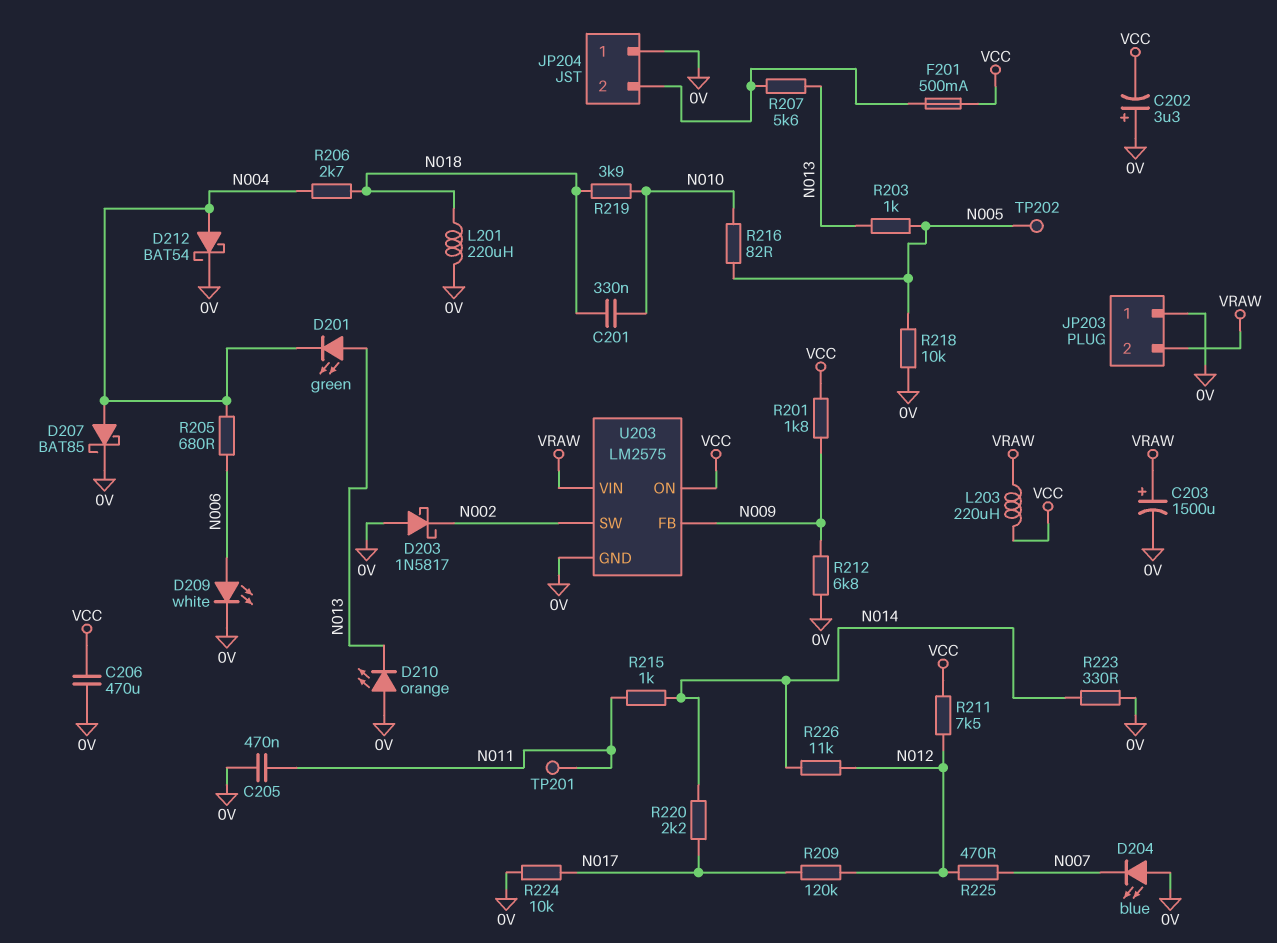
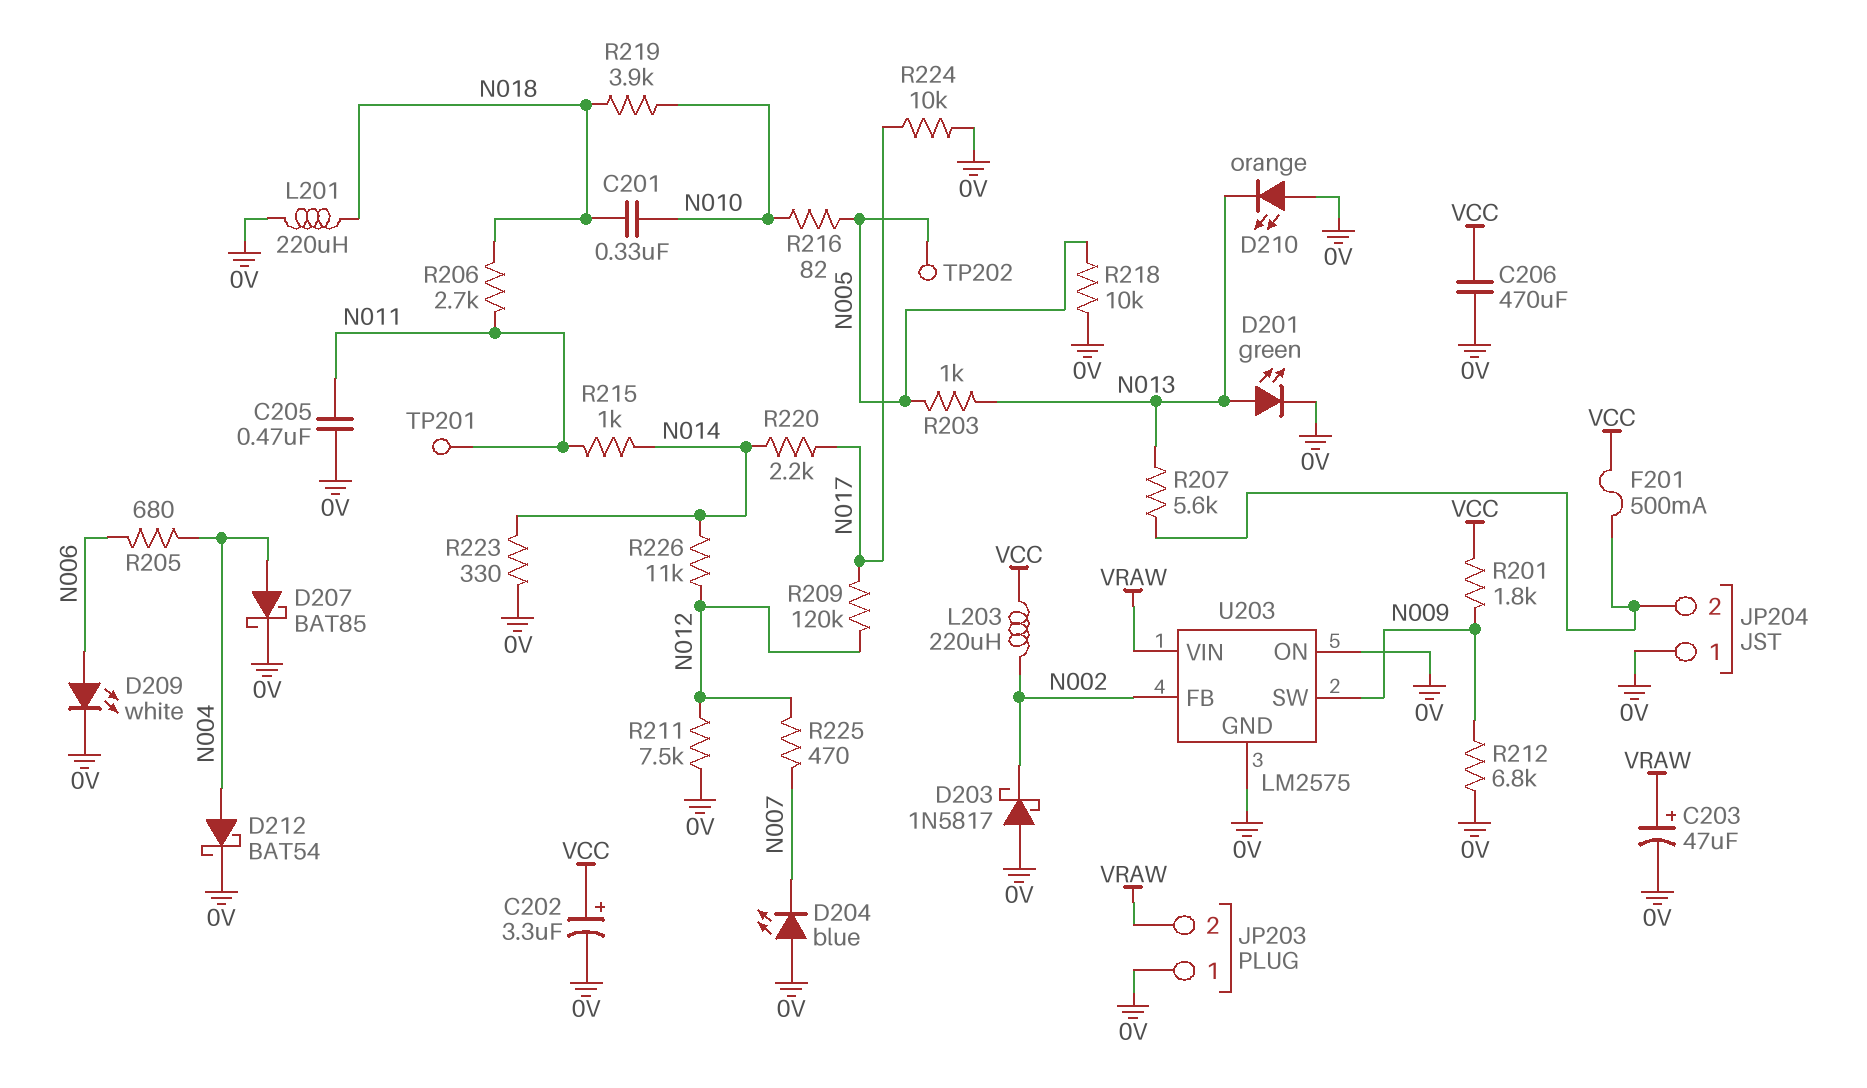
C202: 3.3uF (plus 0V, minus VCC) -> 3.3uF (plus VCC, minus 0V)
C203: 1500uF (plus VRAW, minus 0V) -> 47uF (plus VRAW, minus 0V)
D201: LED green (A N013, K N004) -> LED green (A N013, K 0V)
L203: 220uH (VCC, VRAW) -> 220uH (N002, VCC)
R206: 2.7k (N004, N018) -> 2.7k (N011, N018)
R211: 7.5k (N012, VCC) -> 7.5k (0V, N012)
U203 pin FB: N009 -> N002
U203 pin ON: VCC -> 0V
U203 pin SW: N002 -> N009

